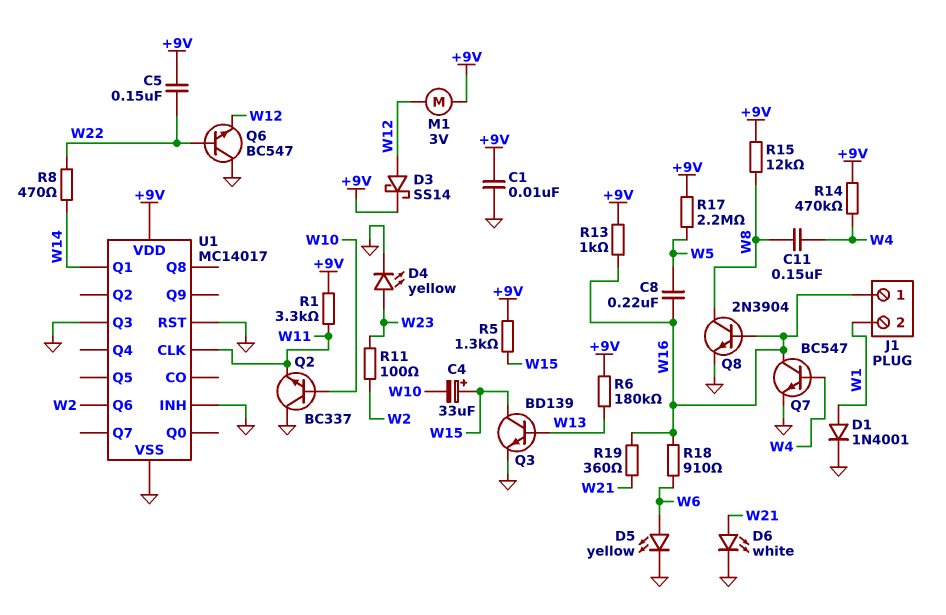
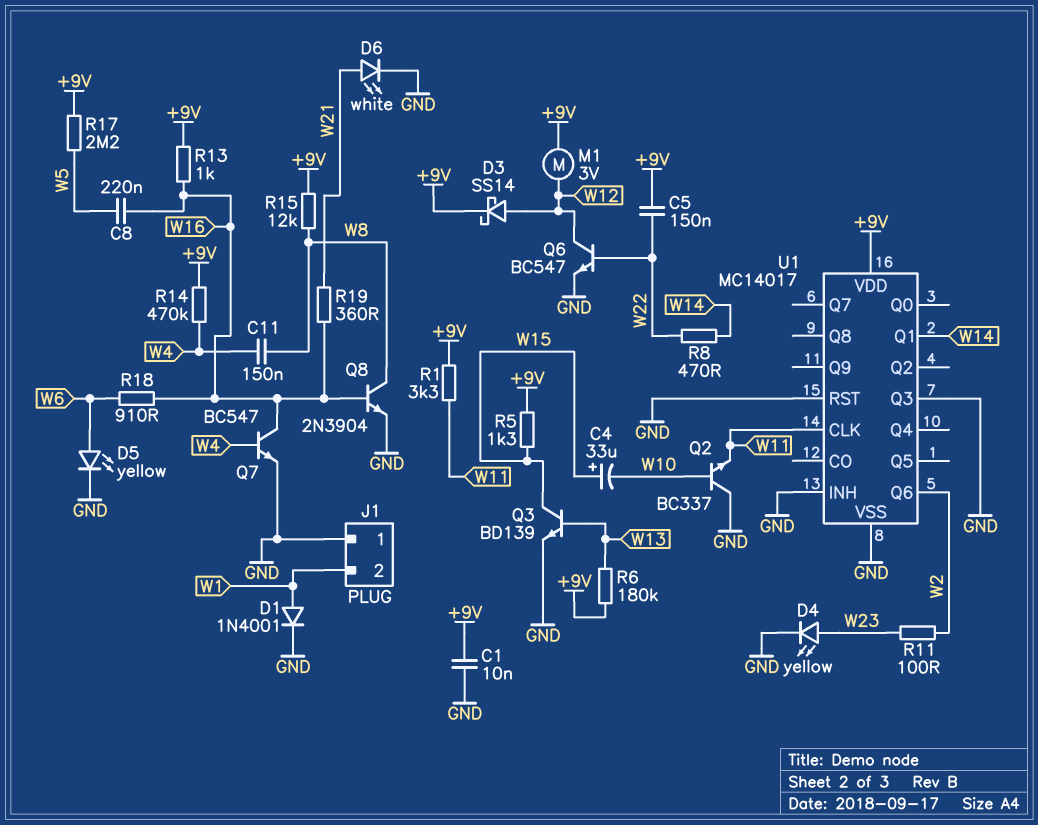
J1 pin 1: W16 -> GND
Q6: NPN BC547 (B W22, C GND, E W12) -> NPN BC547 (B W22, C W12, E GND)

